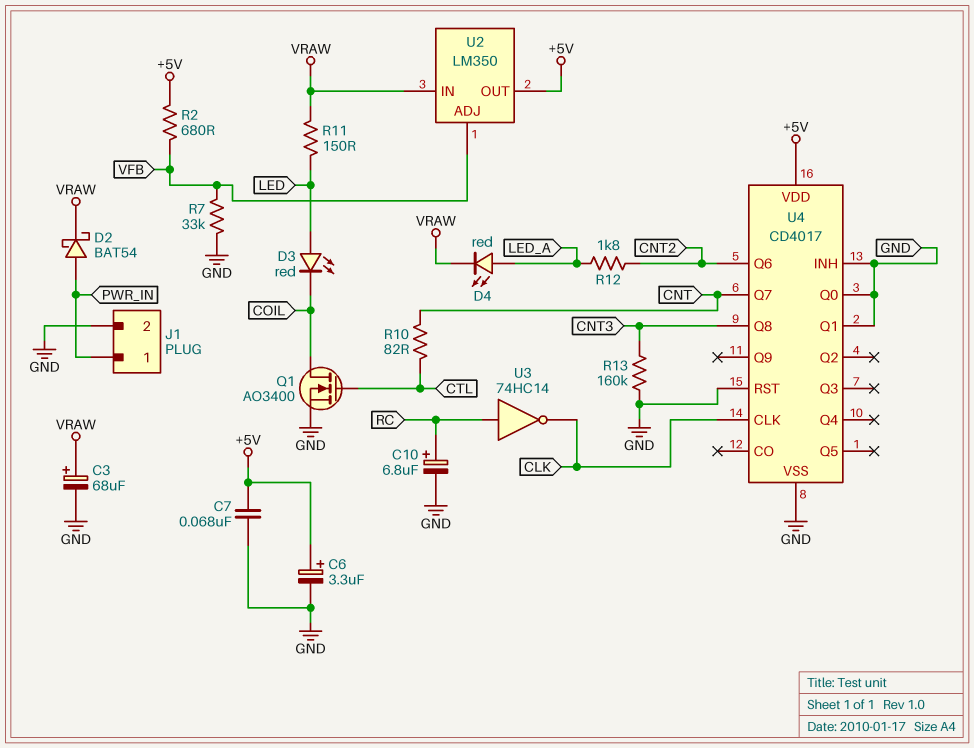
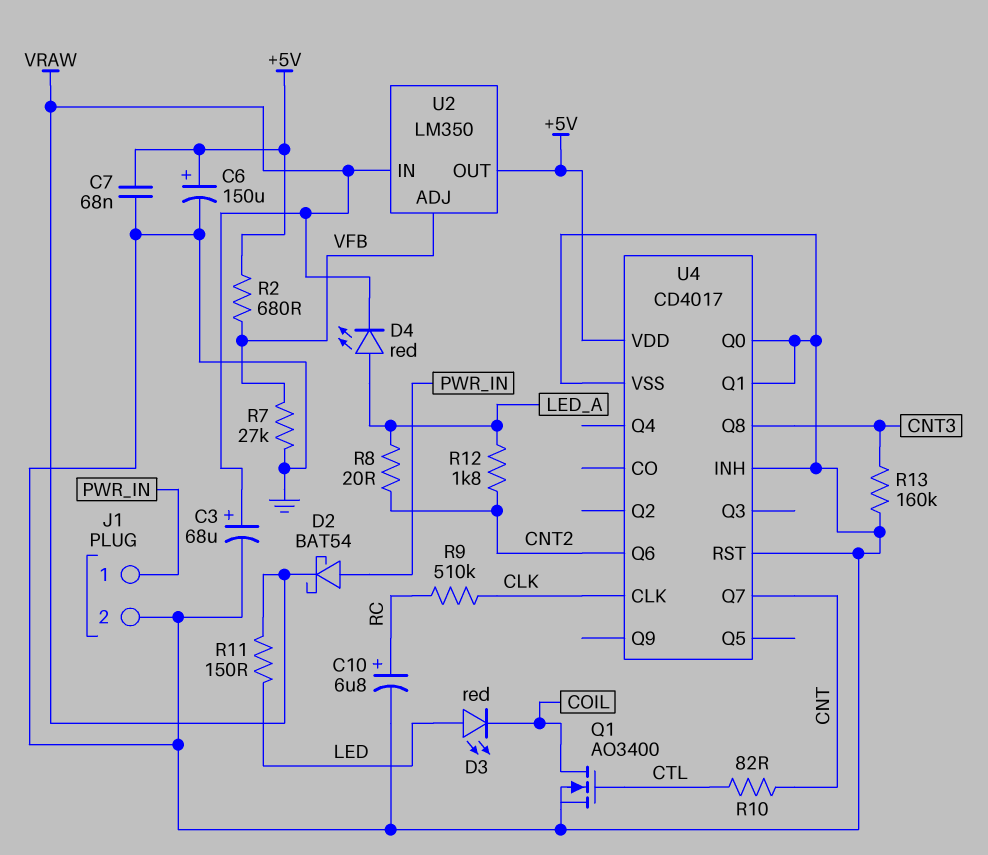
C6: 3.3uF (plus +5V, minus GND) -> 150uF (plus +5V, minus GND)
R7: 33k (GND, VFB) -> 27k (GND, VFB)
R8: none -> 20 (CNT2, LED_A)
R9: none -> 510k (CLK, RC)
U3: NOT 74HC14 (in RC, out CLK) -> none

